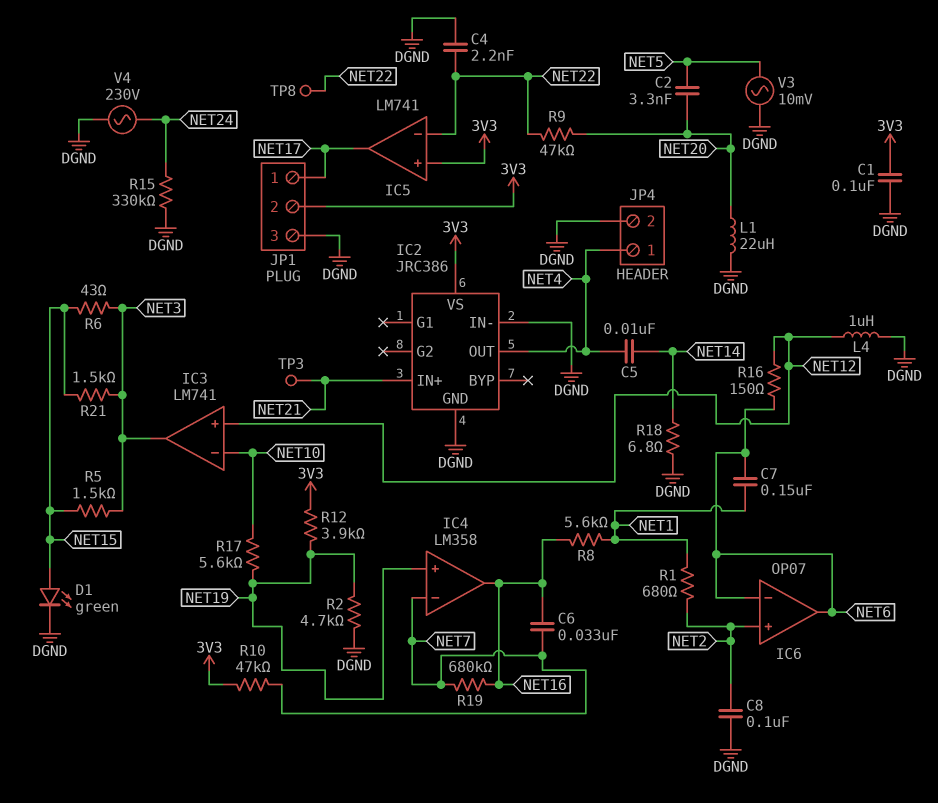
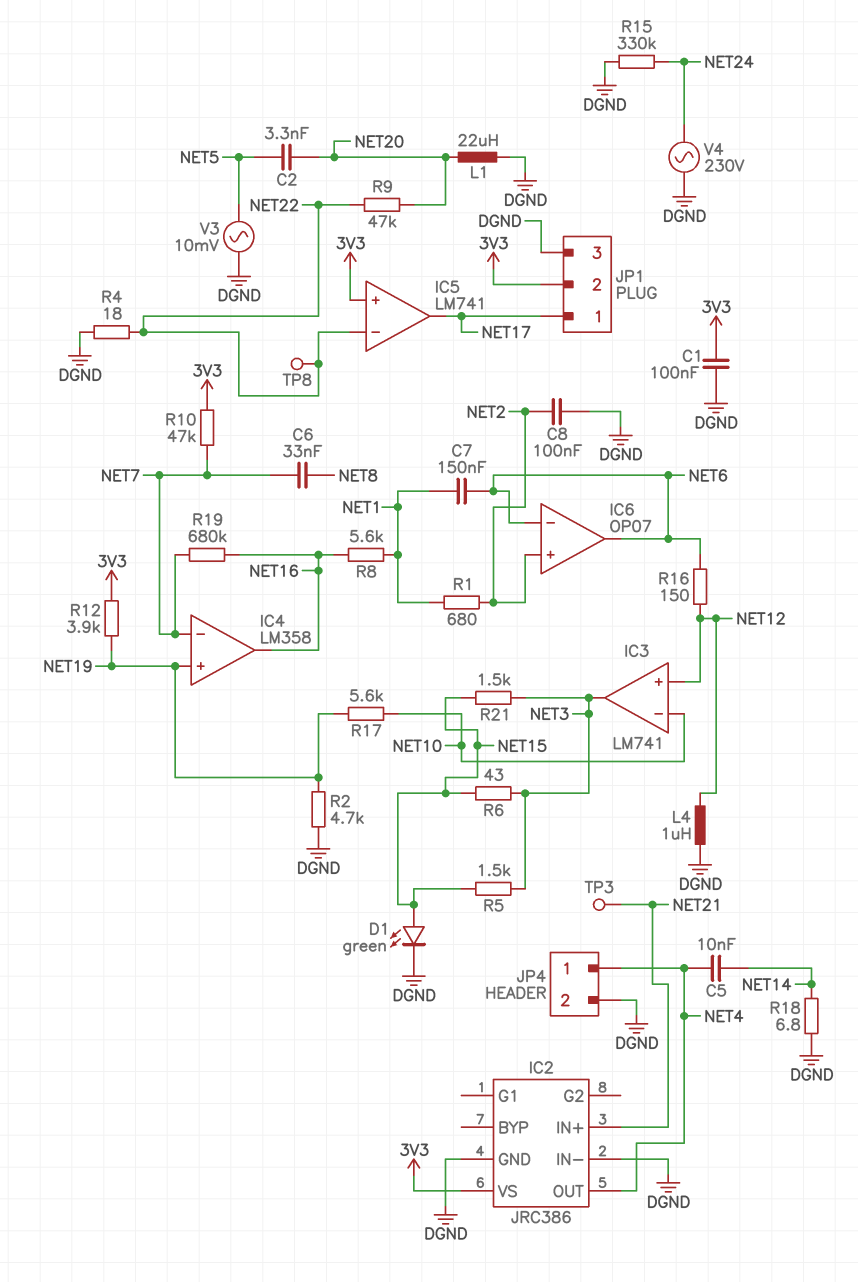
C4: 2.2nF (DGND, NET22) -> none
C6: 33nF (NET7, NET16) -> 33nF (NET7, NET8)
R4: none -> 18 (DGND, NET22)

